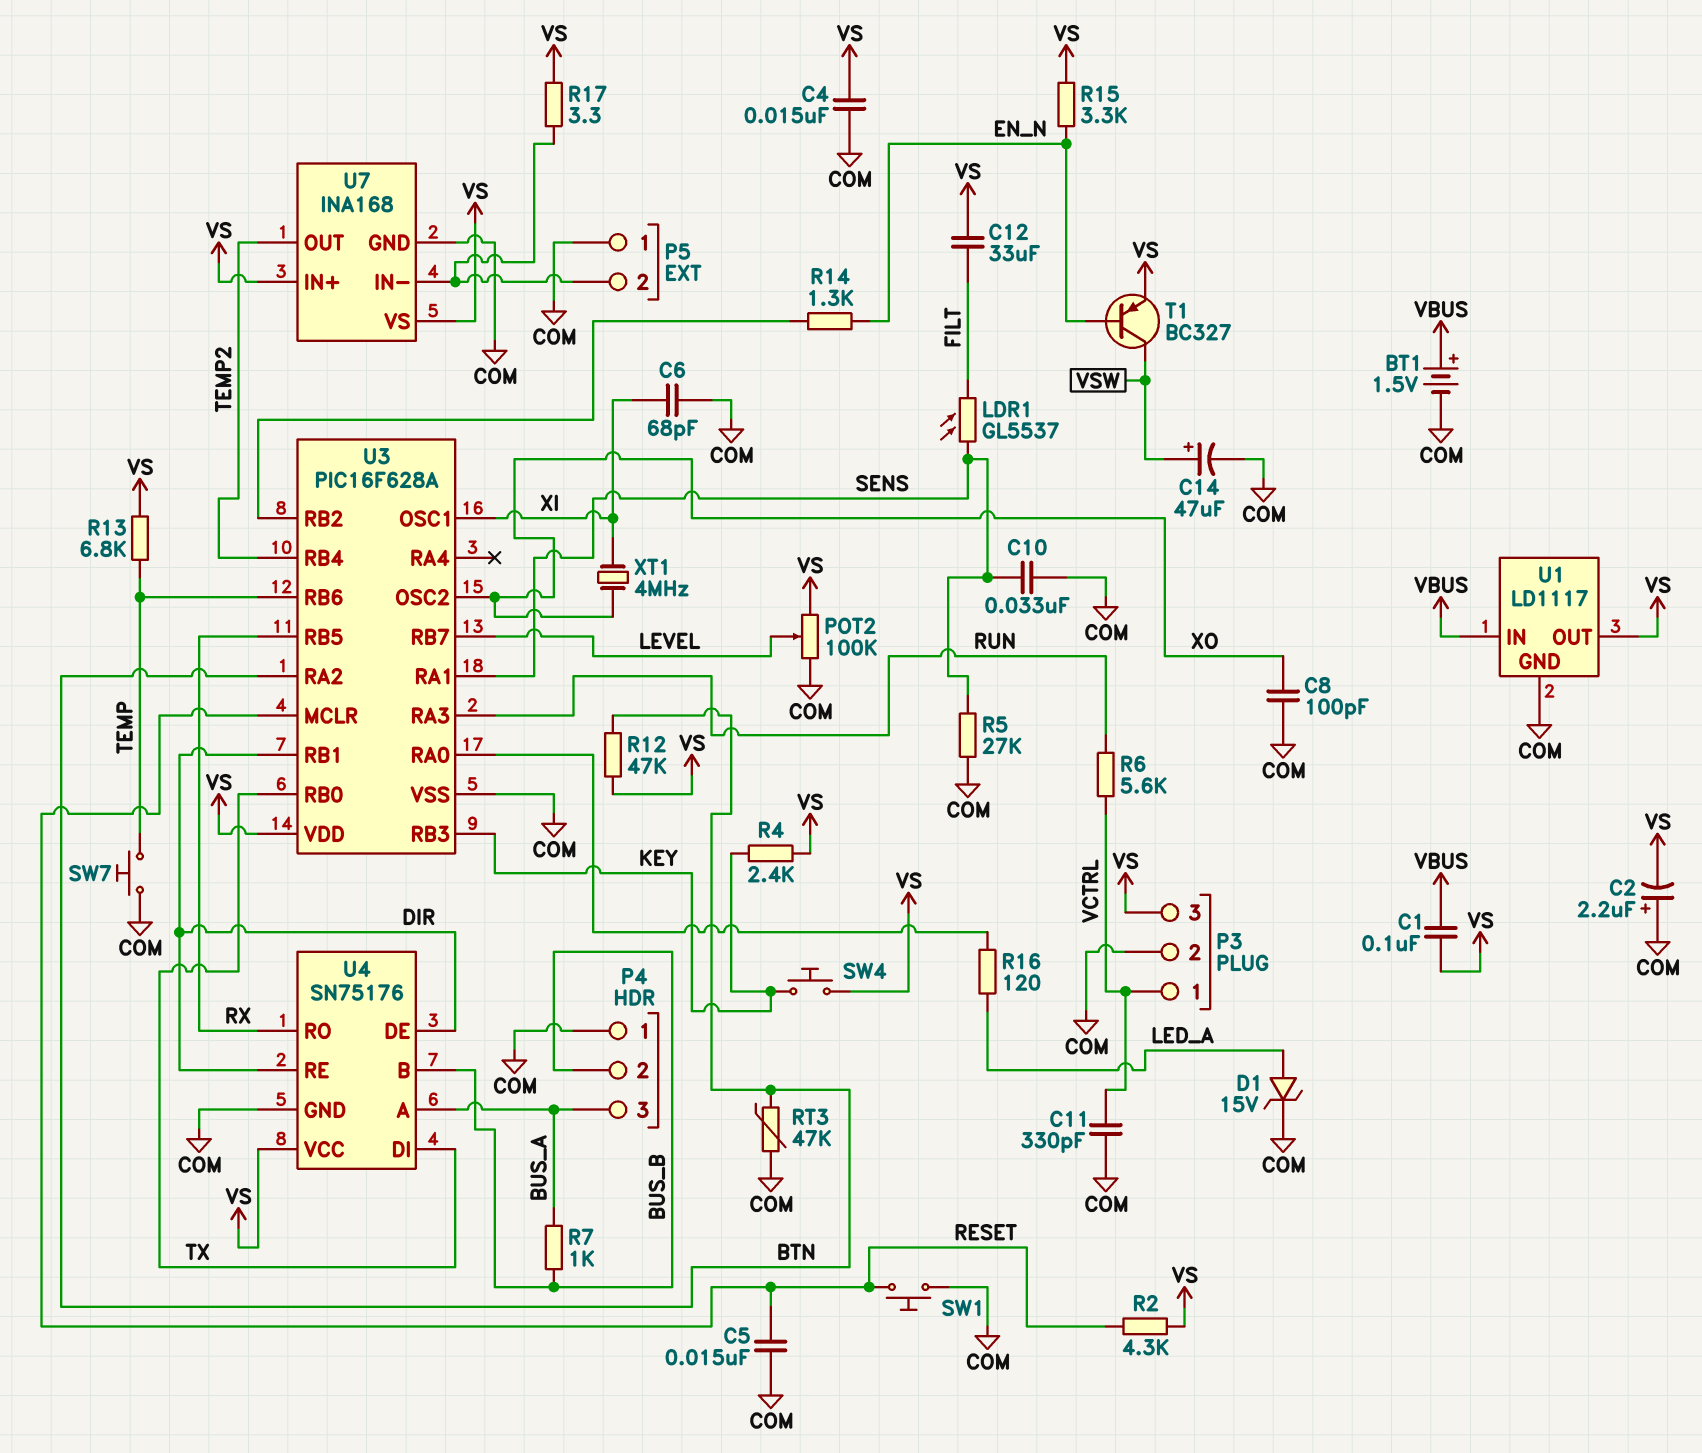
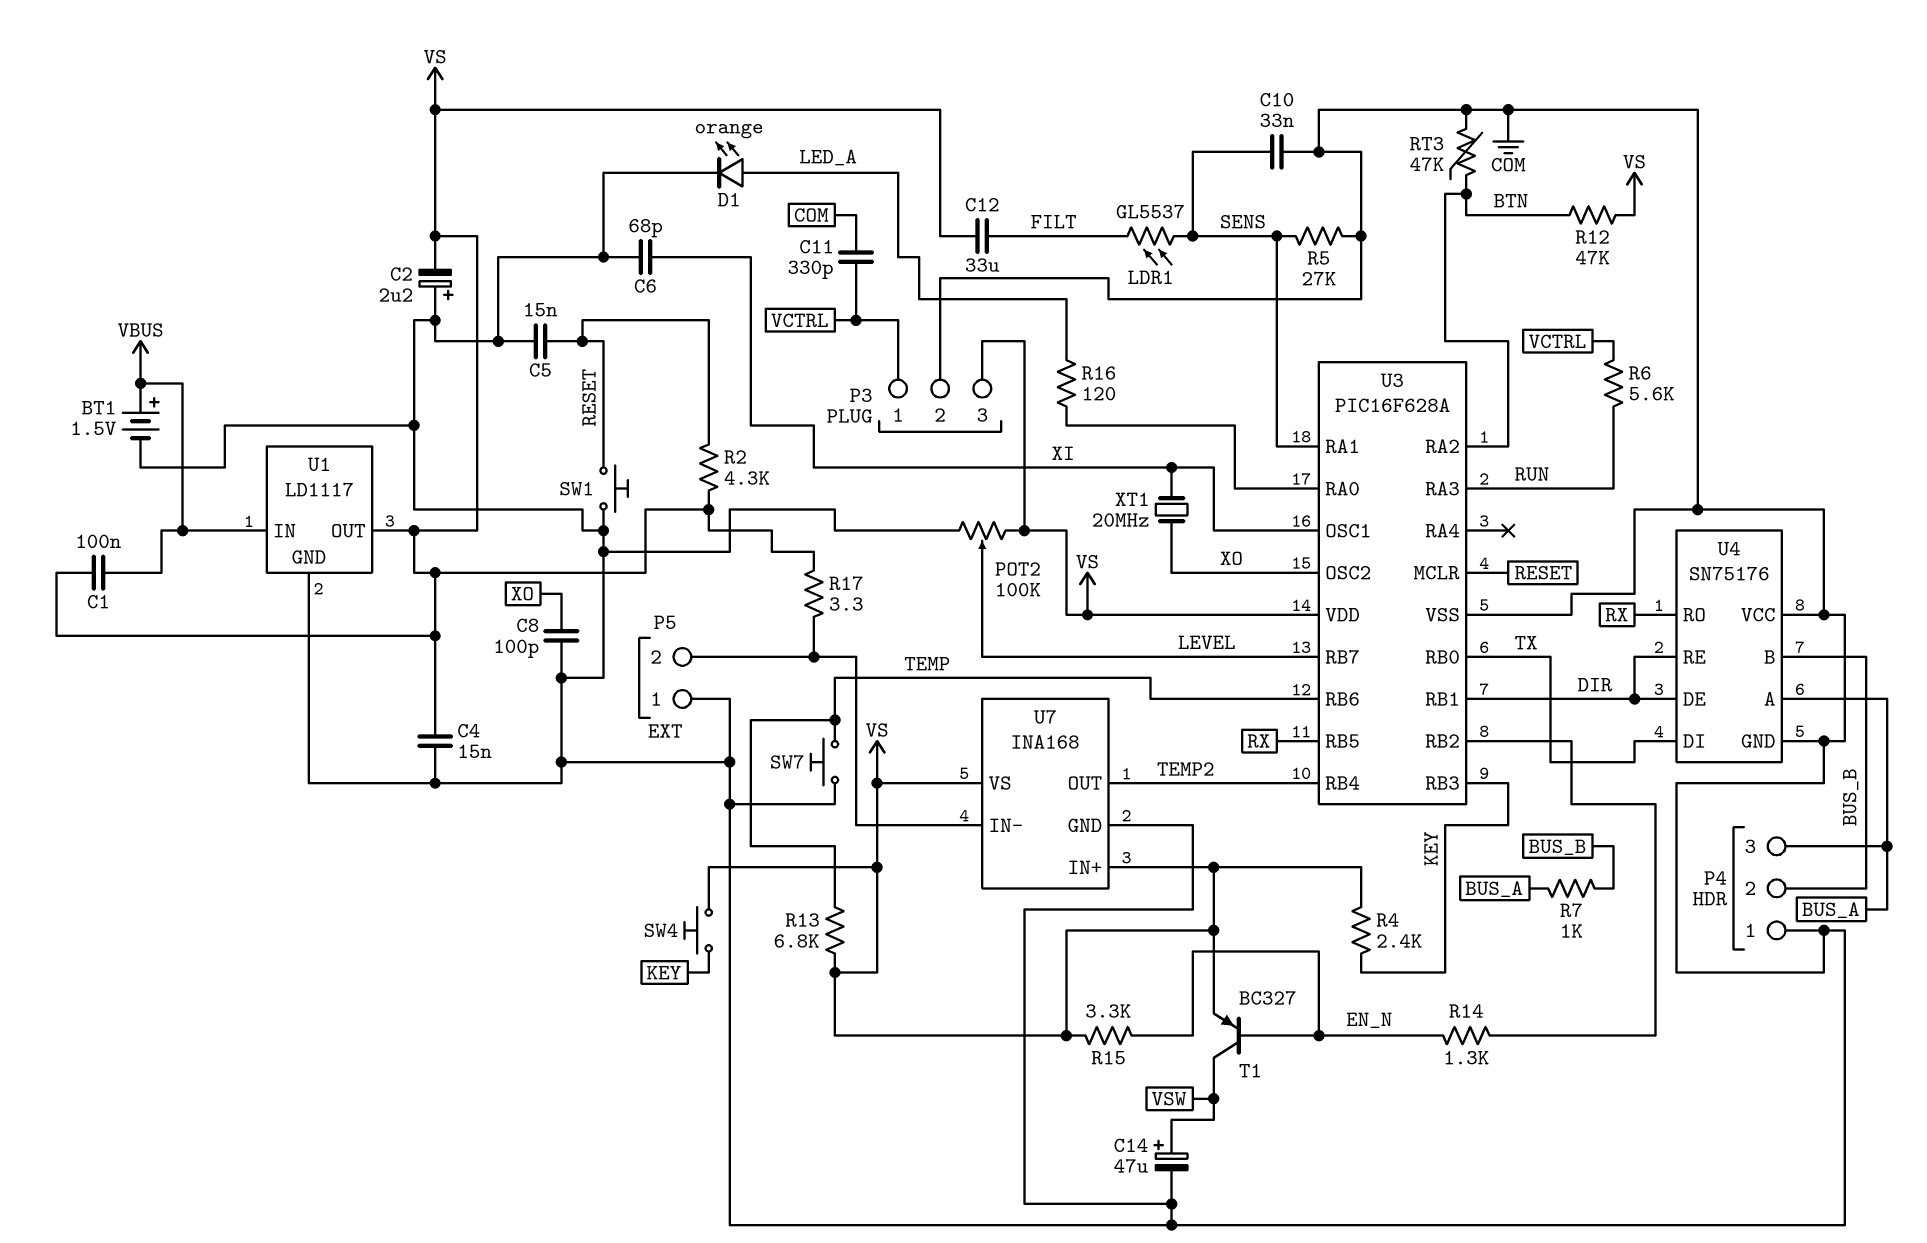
D1: zener 15V (A LED_A, K COM) -> LED orange (A LED_A, K COM)
U4 pin VCC: VS -> COM
XT1: 4MHz (XI, XO) -> 20MHz (XI, XO)

